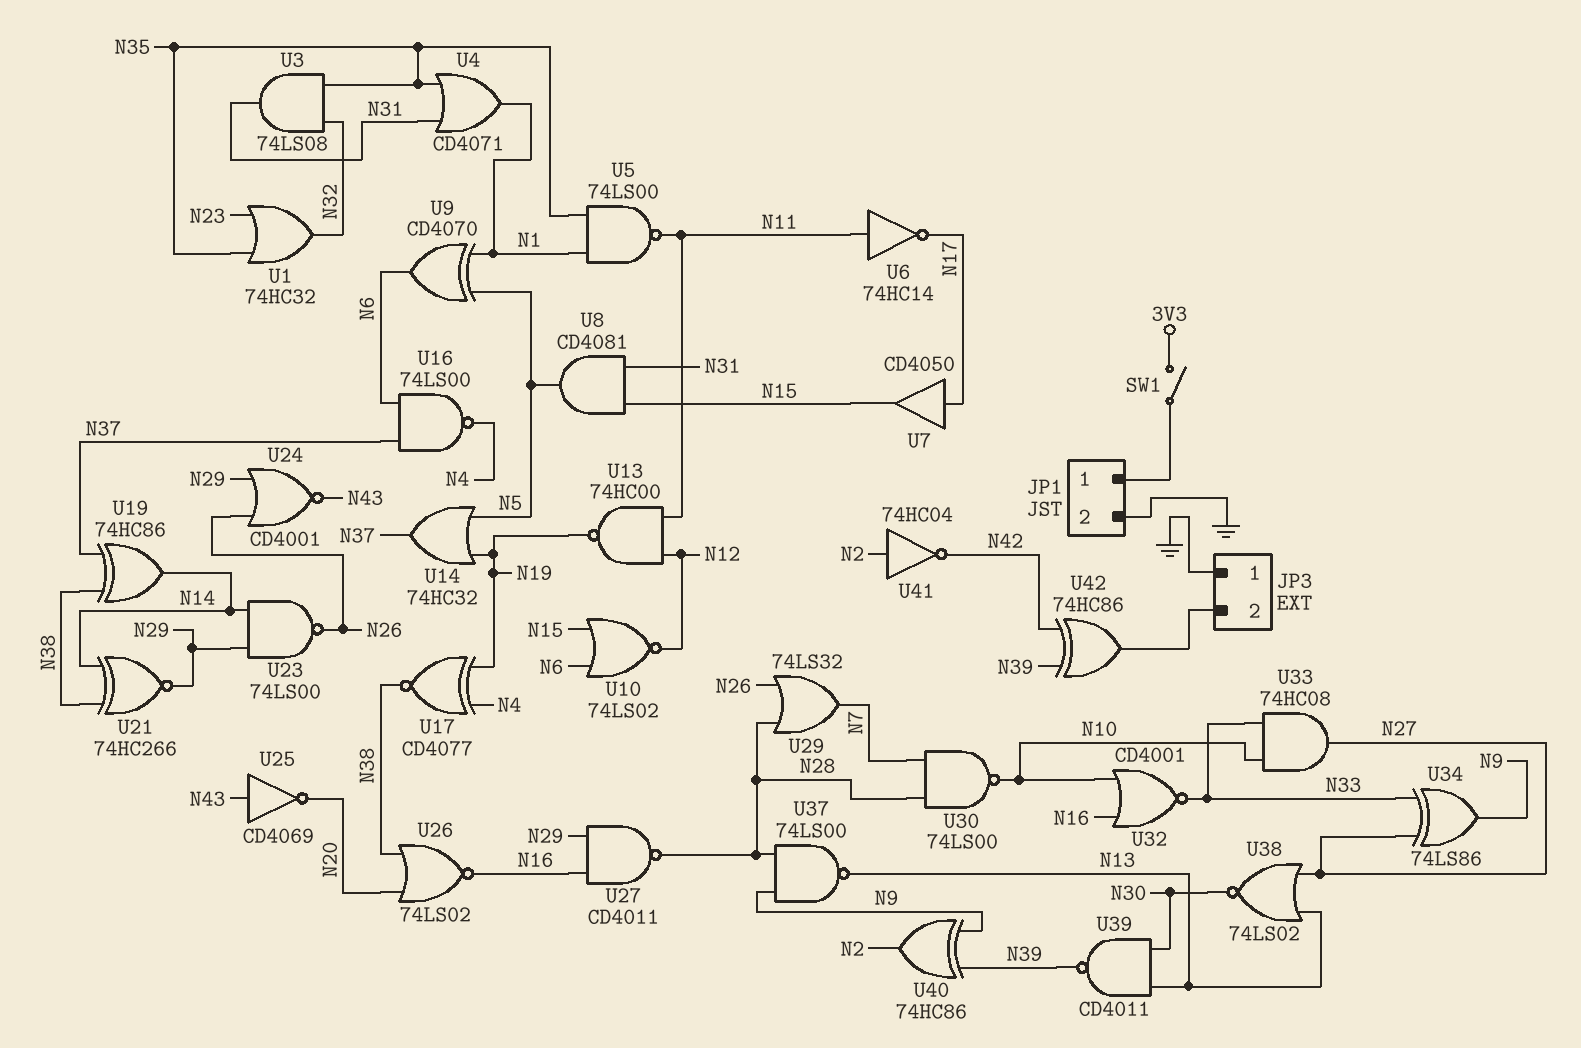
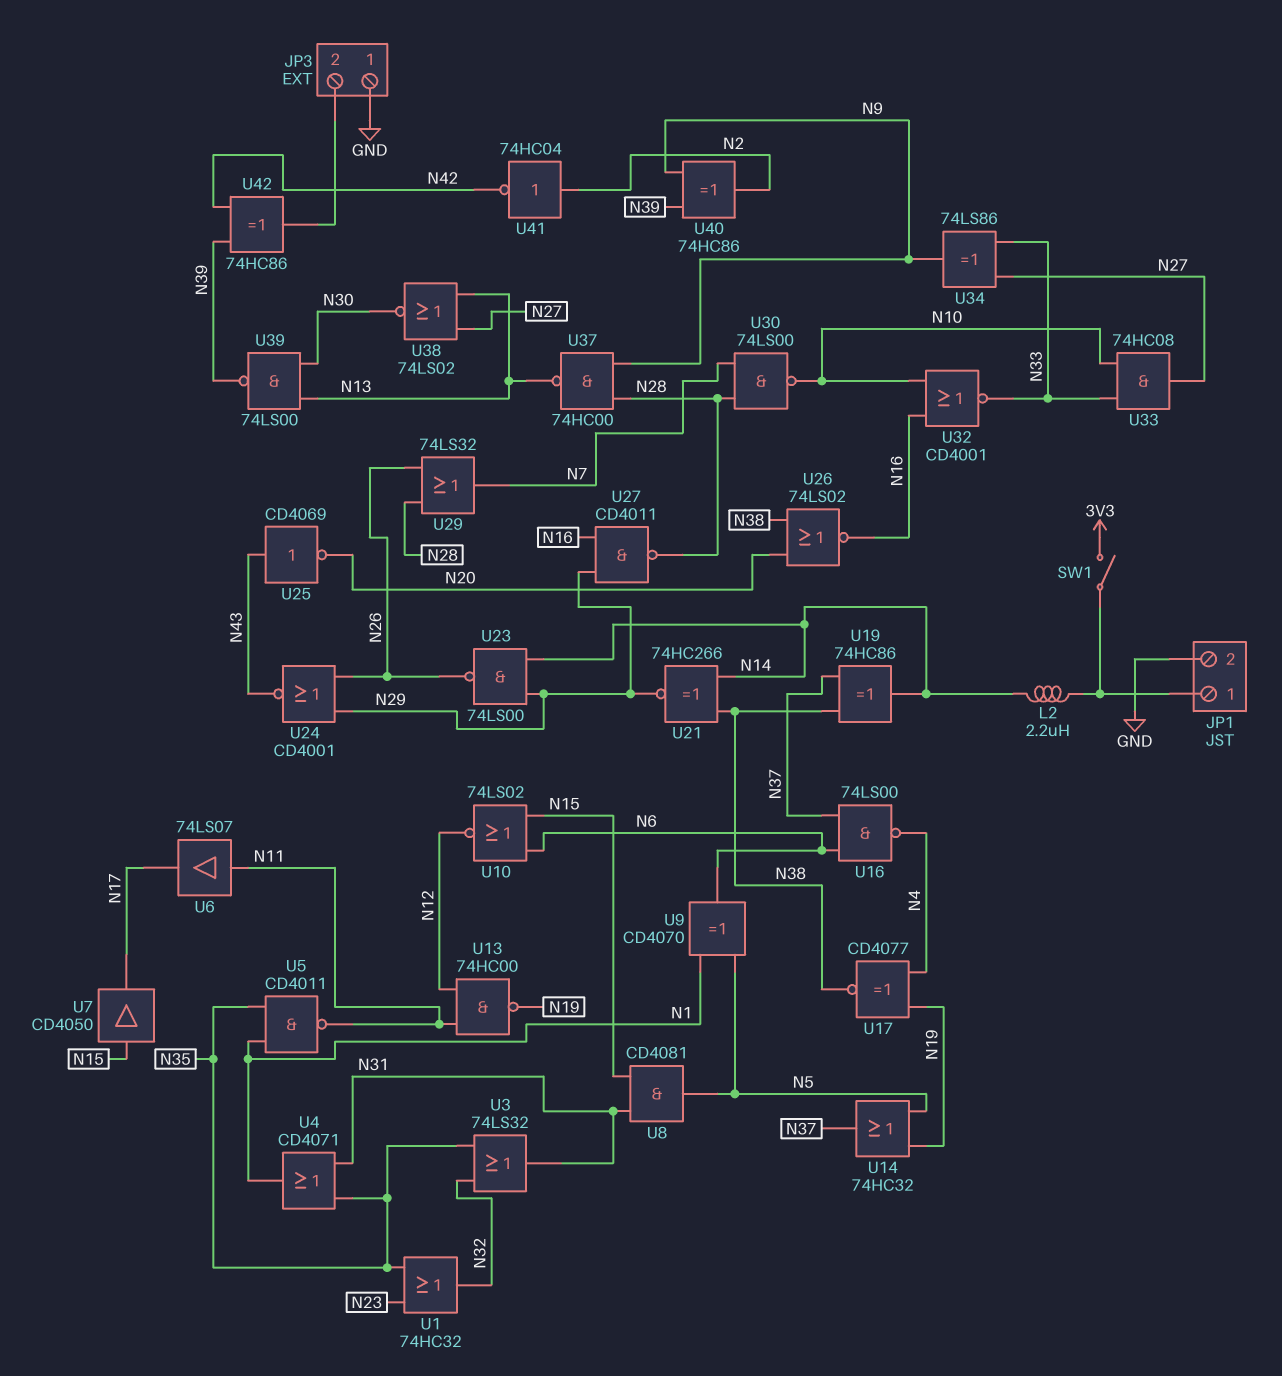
L2: none -> 2.2uH (JP1/1, N14)
U3: AND 74LS08 (in N32, in N35, out N31) -> OR 74LS32 (in N32, in N35, out N31)
U5: NAND 74LS00 (in N1, in N35, out N11) -> NAND CD4011 (in N1, in N35, out N11)
U6: NOT 74HC14 (in N11, out N17) -> buffer 74LS07 (in N11, out N17)
U7: buffer CD4050 (in N17, out N15) -> buffer CD4050 (in N15, out N17)
U37: NAND 74LS00 (in N9, in N28, out N13) -> NAND 74HC00 (in N9, in N28, out N13)
U39: NAND CD4011 (in N13, in N30, out N39) -> NAND 74LS00 (in N13, in N30, out N39)

